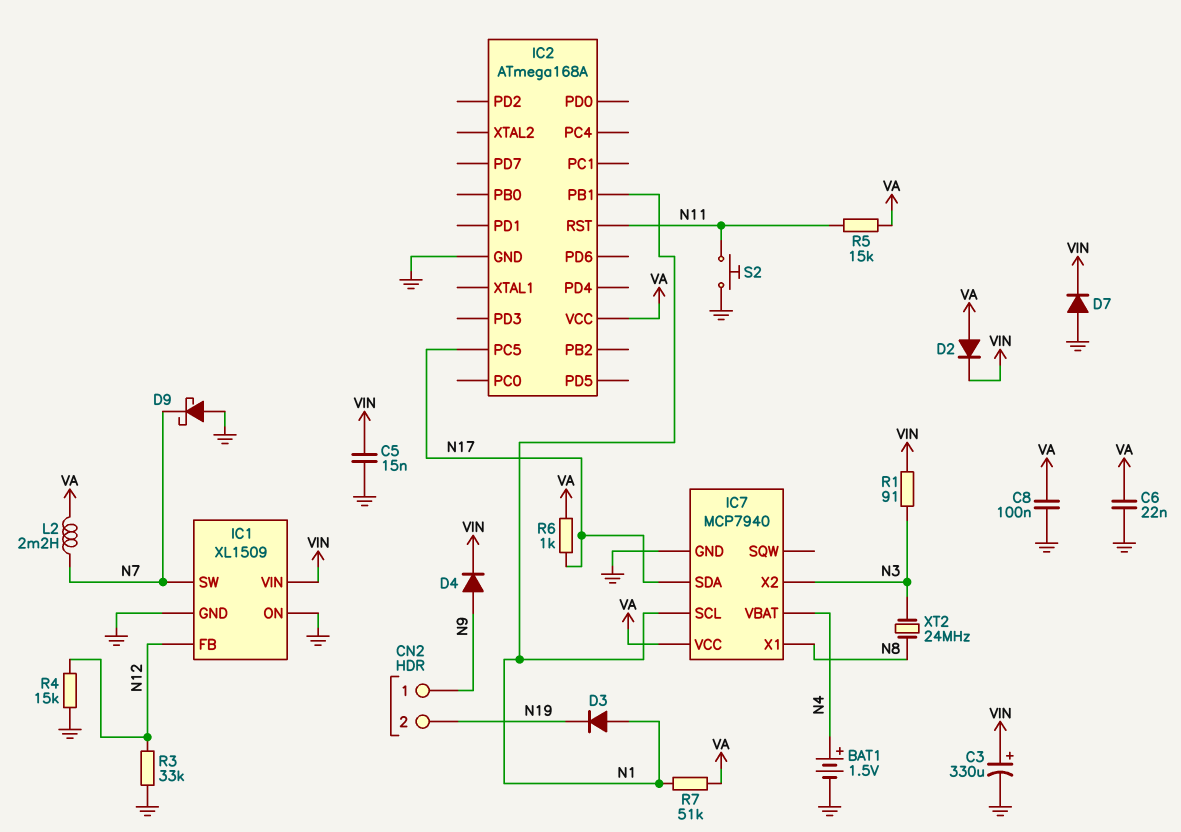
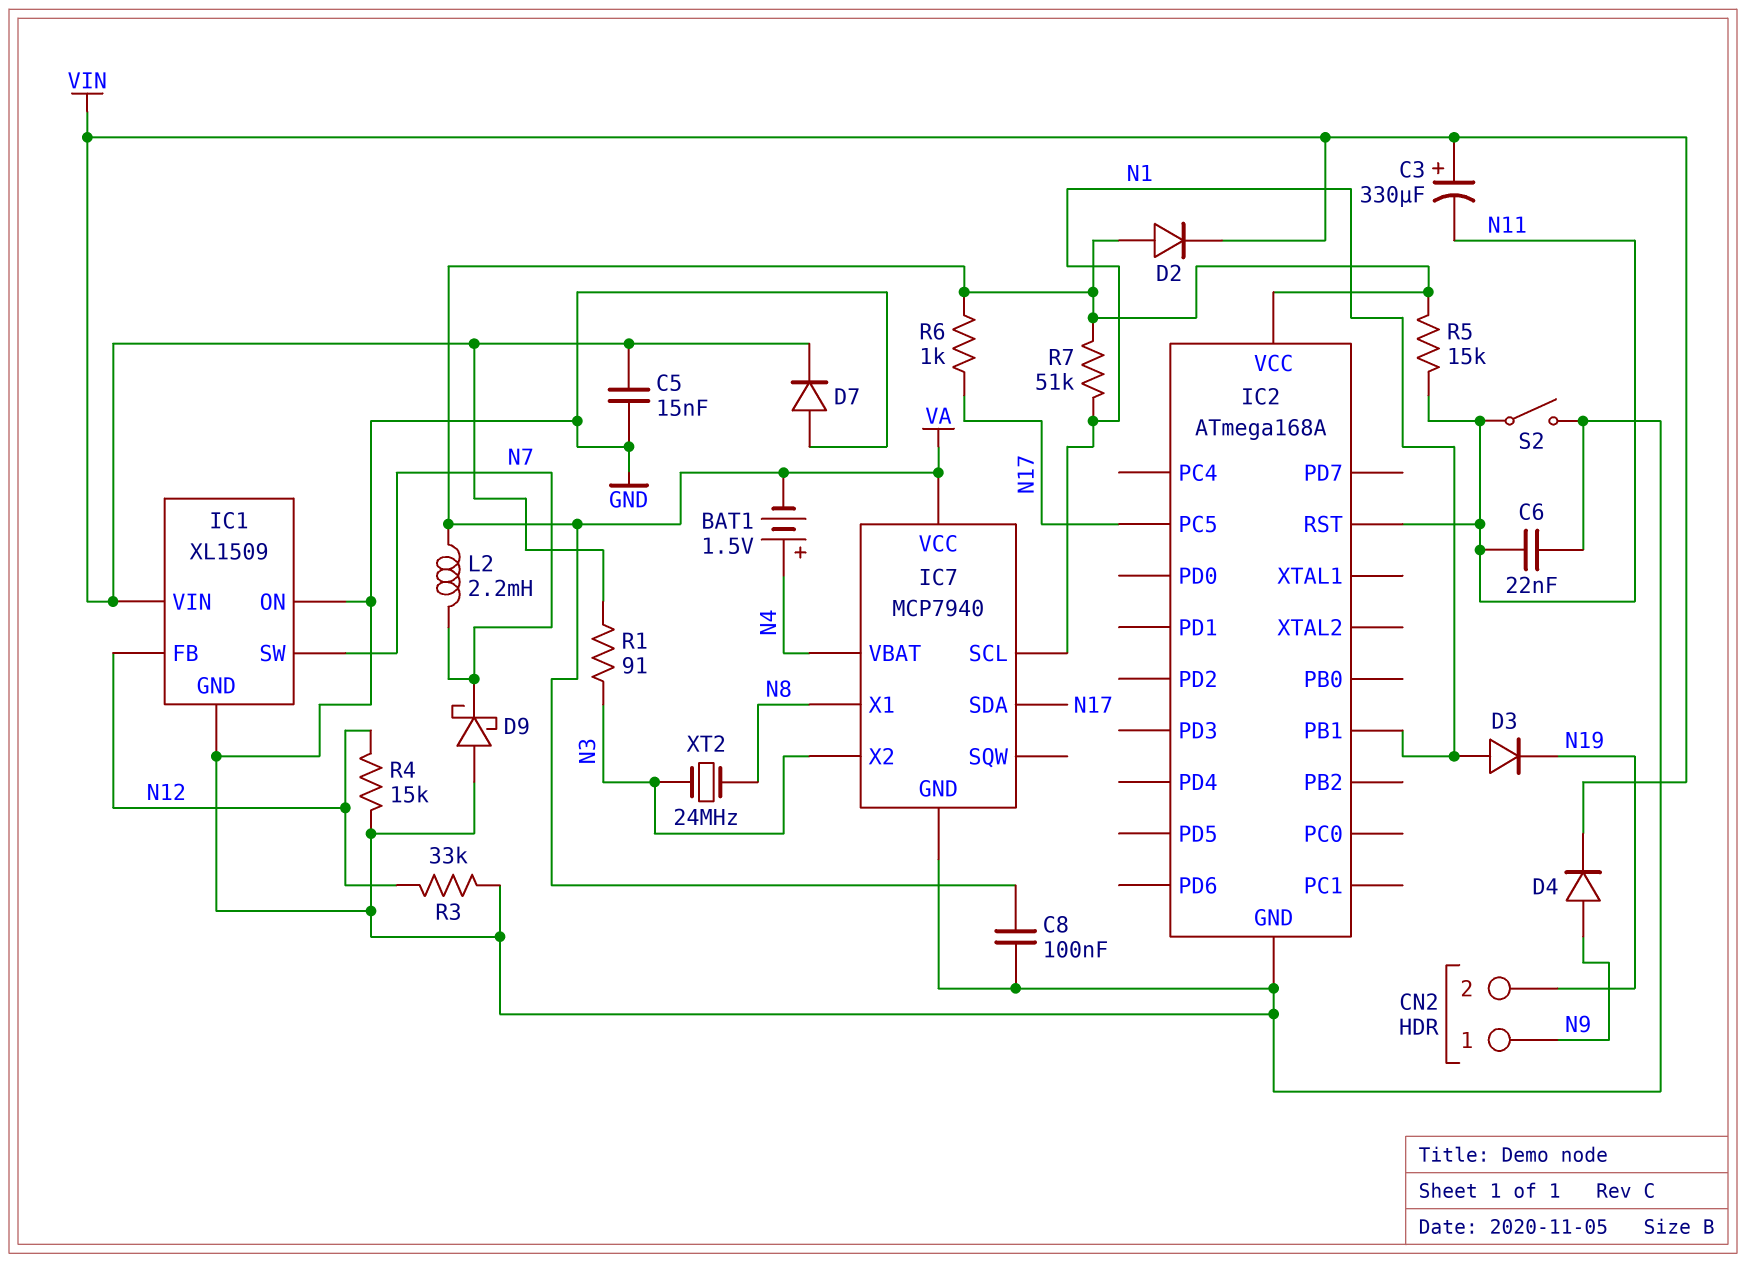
BAT1: 1.5V (plus N4, minus GND) -> 1.5V (plus N4, minus VA)
C3: 330uF (plus VIN, minus GND) -> 330uF (plus VIN, minus N11)
C6: 22nF (GND, VA) -> 22nF (GND, N11)
S2: button (GND, N11) -> switch (GND, N11)

